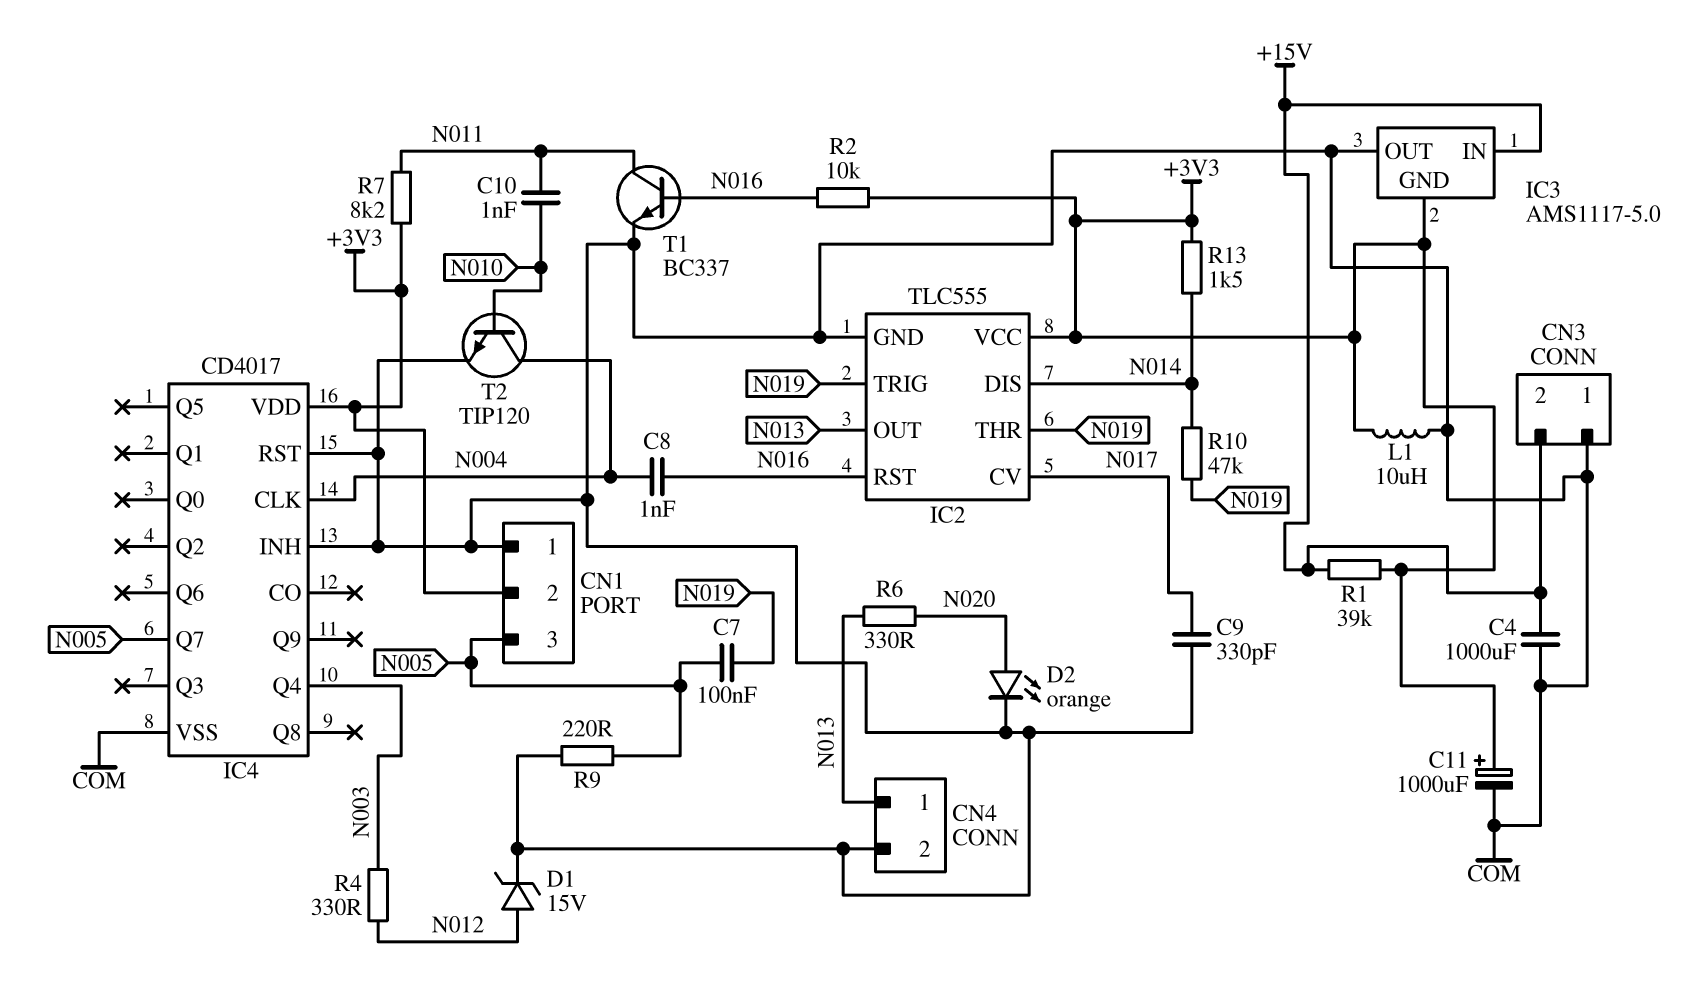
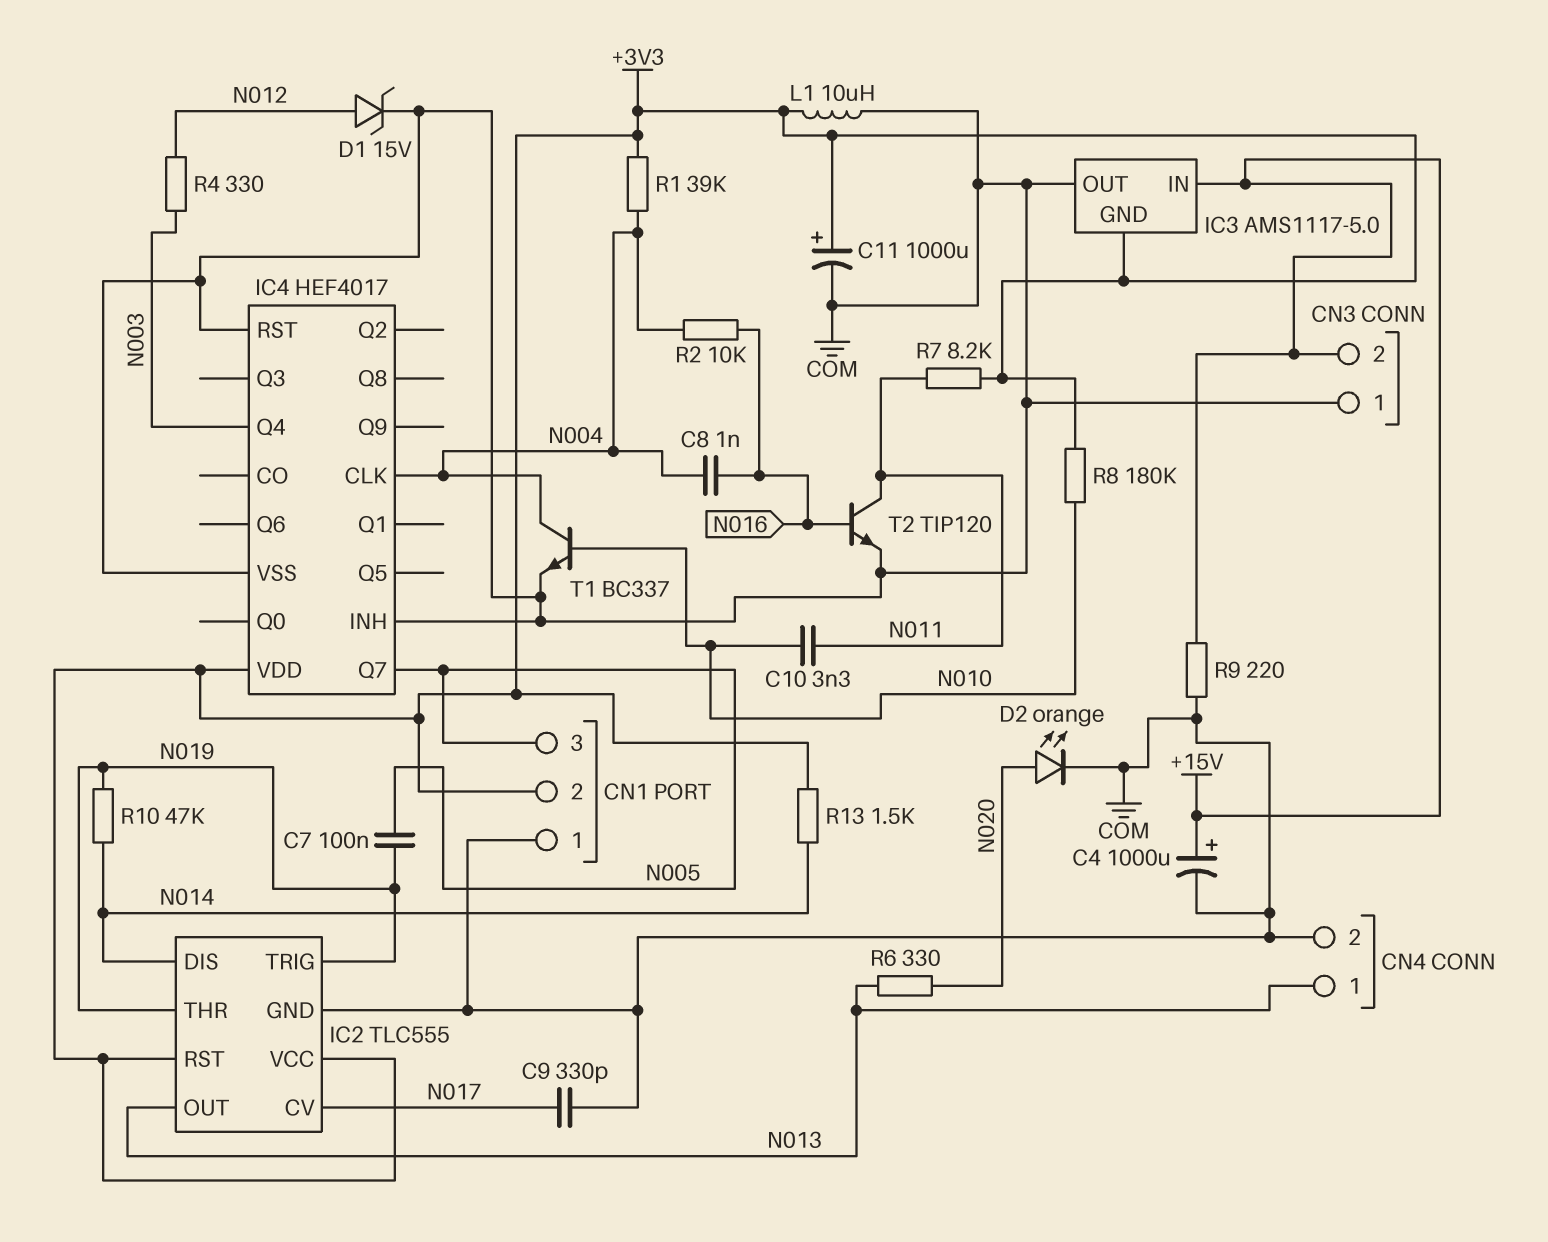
C4: 1000uF (+15V, COM) -> 1000uF (plus +15V, minus COM)
C10: 1nF (N010, N011) -> 3.3nF (N010, N011)
IC2 pin RST: N016 -> +3V3
IC4: CD4017 -> HEF4017
R1: 39k (+3V3, +15V) -> 39k (+3V3, N004)
R2: 10k (+3V3, N016) -> 10k (N004, N016)
R8: none -> 180k (+3V3, N010)
R9: 220 (COM, N005) -> 220 (+15V, COM)
T1: NPN BC337 (B N016, C N011, E COM) -> NPN BC337 (B N010, C N004, E COM)
T2: NPN TIP120 (B N010, C N004, E COM) -> NPN TIP120 (B N016, C N011, E COM)

